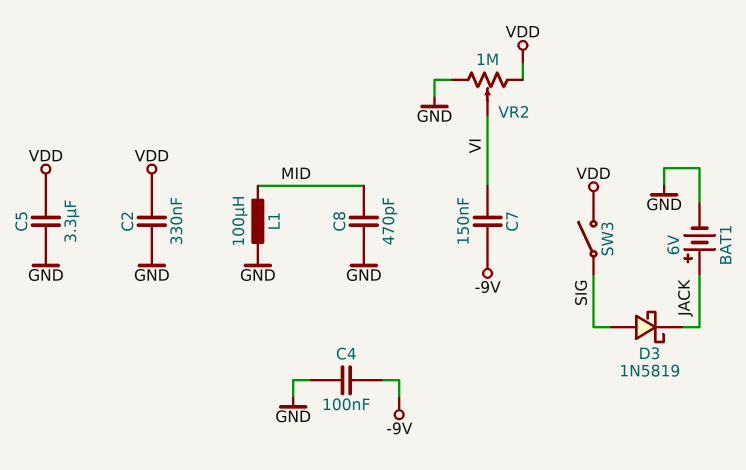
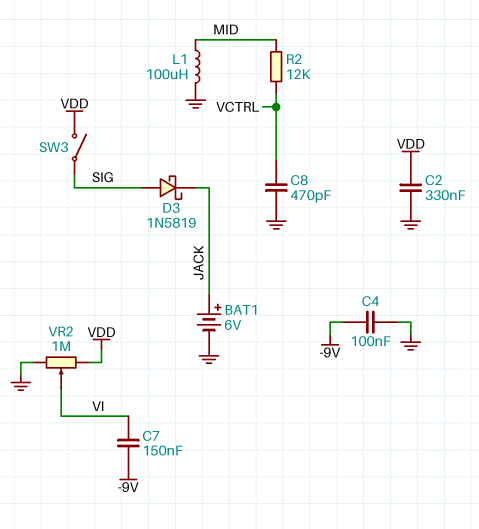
C5: 3.3uF (GND, VDD) -> none
C8: 470pF (GND, MID) -> 470pF (GND, VCTRL)
R2: none -> 12k (MID, VCTRL)

